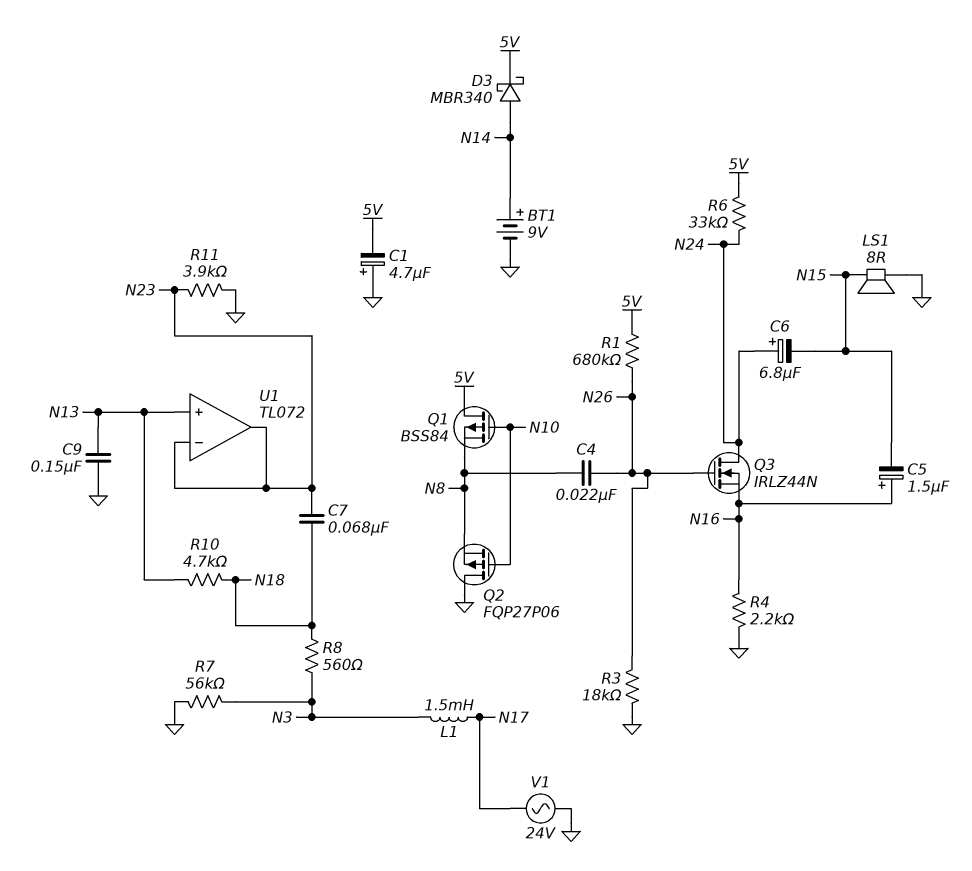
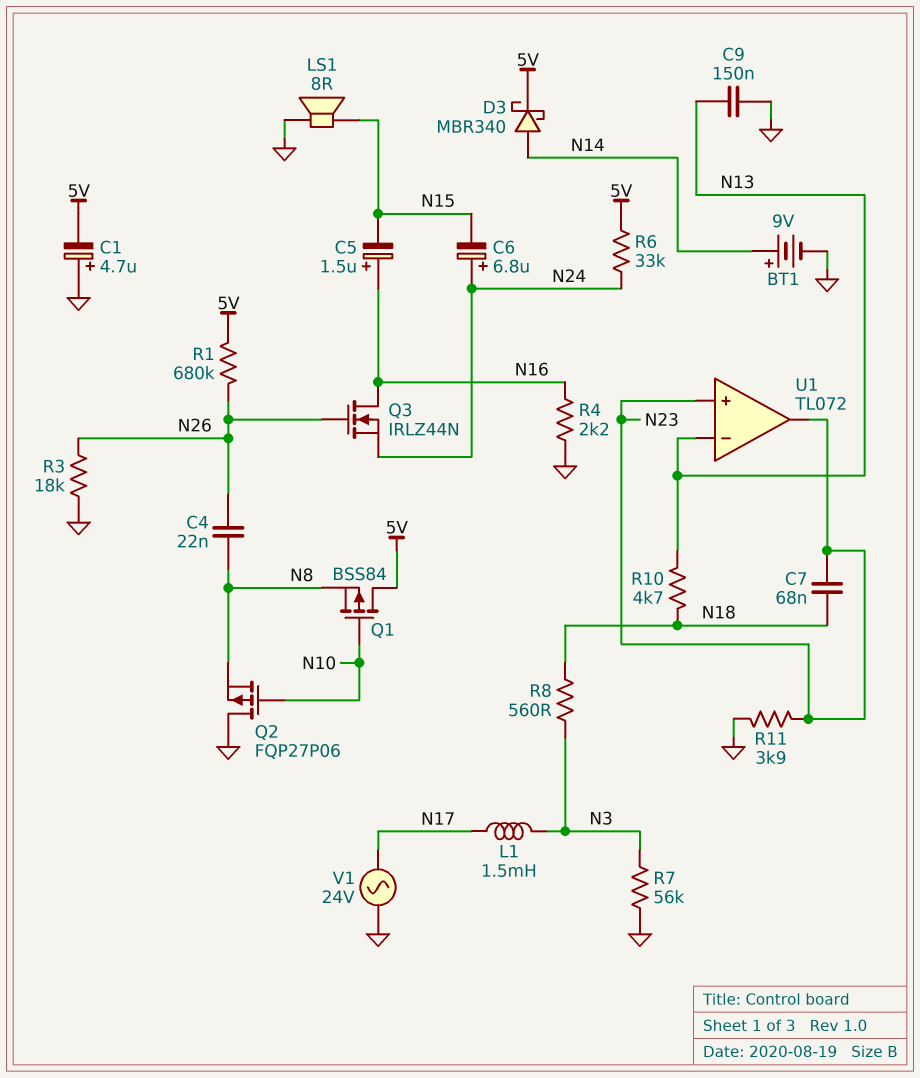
Q3: NMOS IRLZ44N (G N26, D N24, S N16) -> NMOS IRLZ44N (G N26, D N16, S N24)
U1 pin in+: N13 -> N23
U1 pin in-: N23 -> N13

